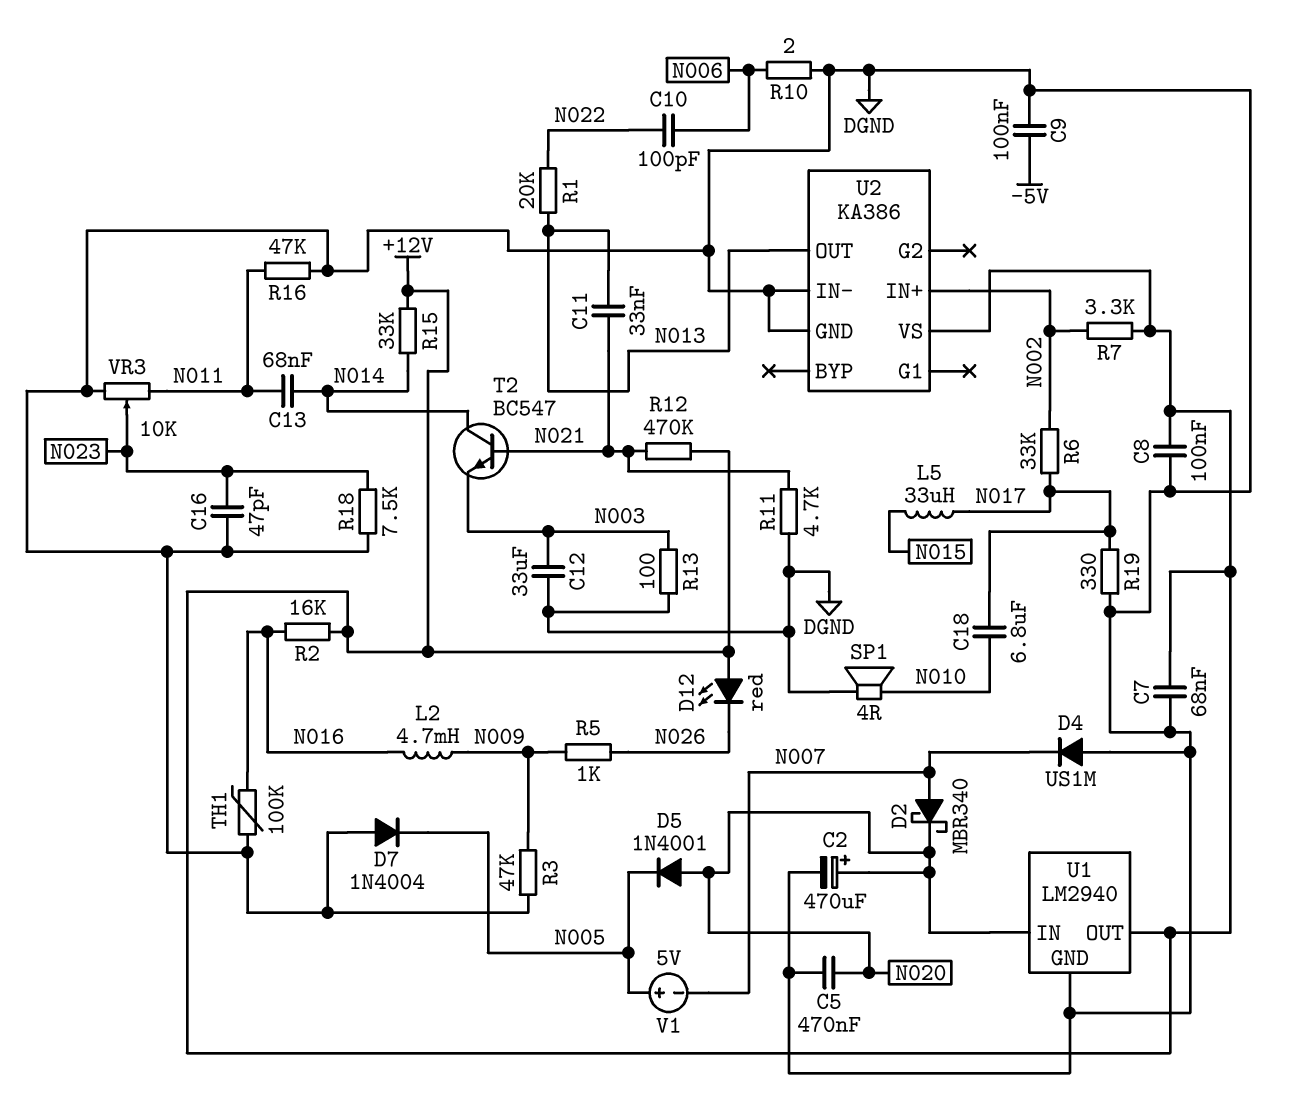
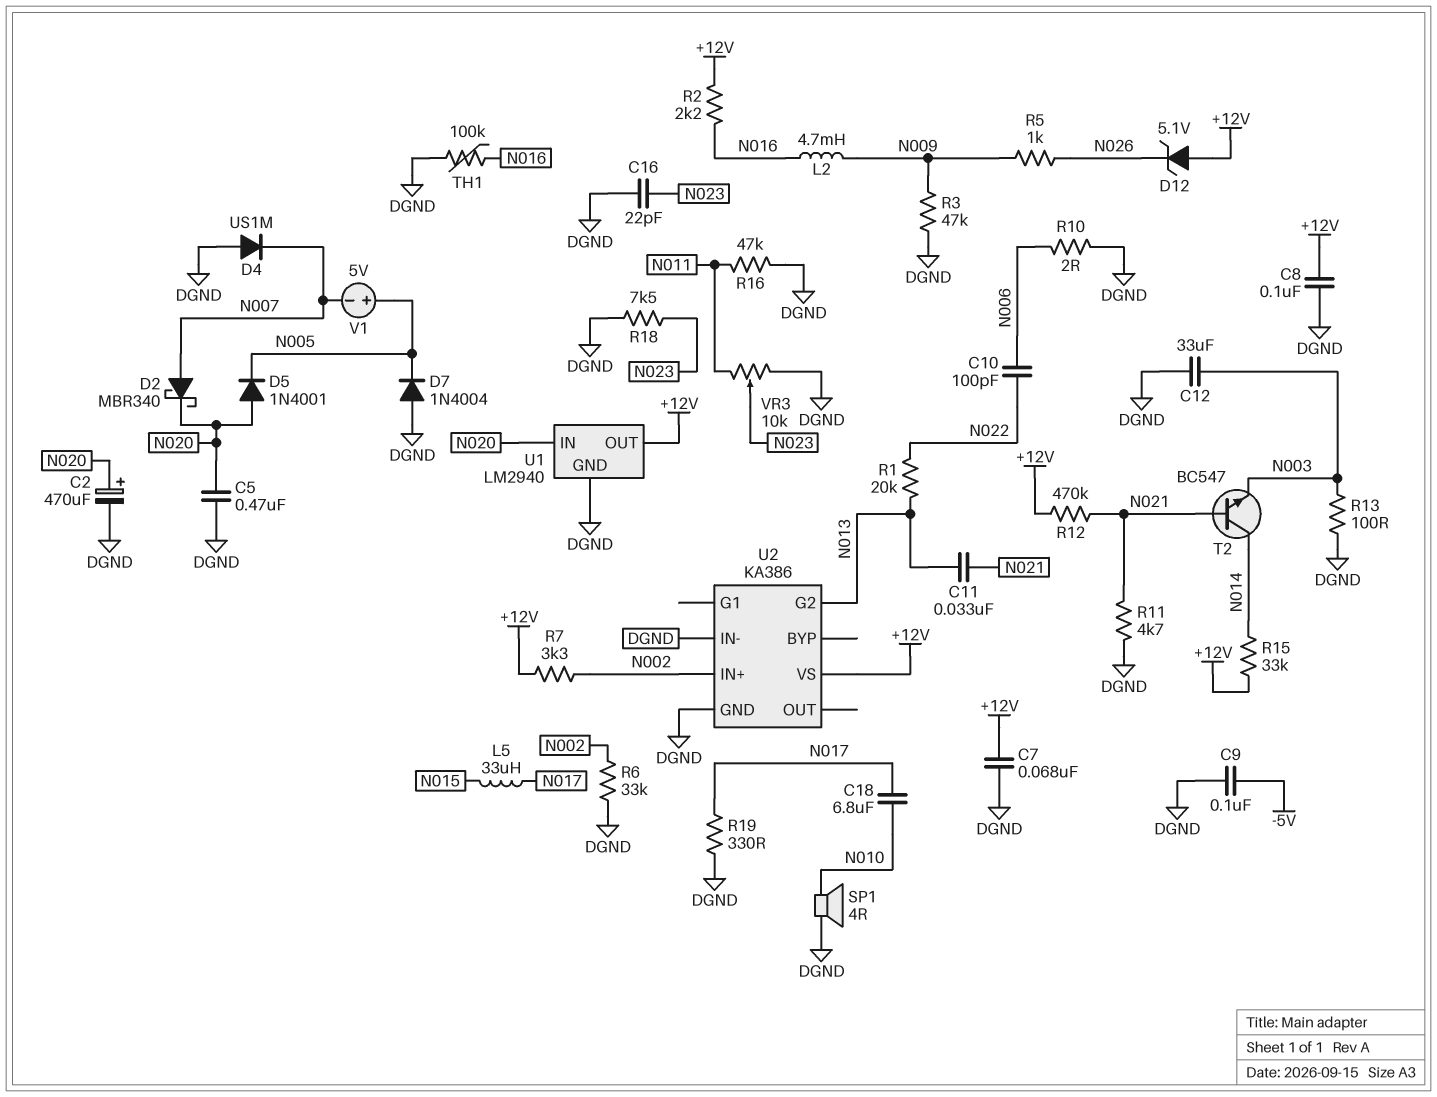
C13: 68nF (N011, N014) -> none
C16: 47pF (DGND, N023) -> 22pF (DGND, N023)
D12: LED red (A +12V, K N026) -> zener 5.1V (A +12V, K N026)
R2: 16k (+12V, N016) -> 2.2k (+12V, N016)
R6: 33k (N002, N017) -> 33k (DGND, N002)
U2 pin G2: none -> N013
U2 pin OUT: N013 -> none

